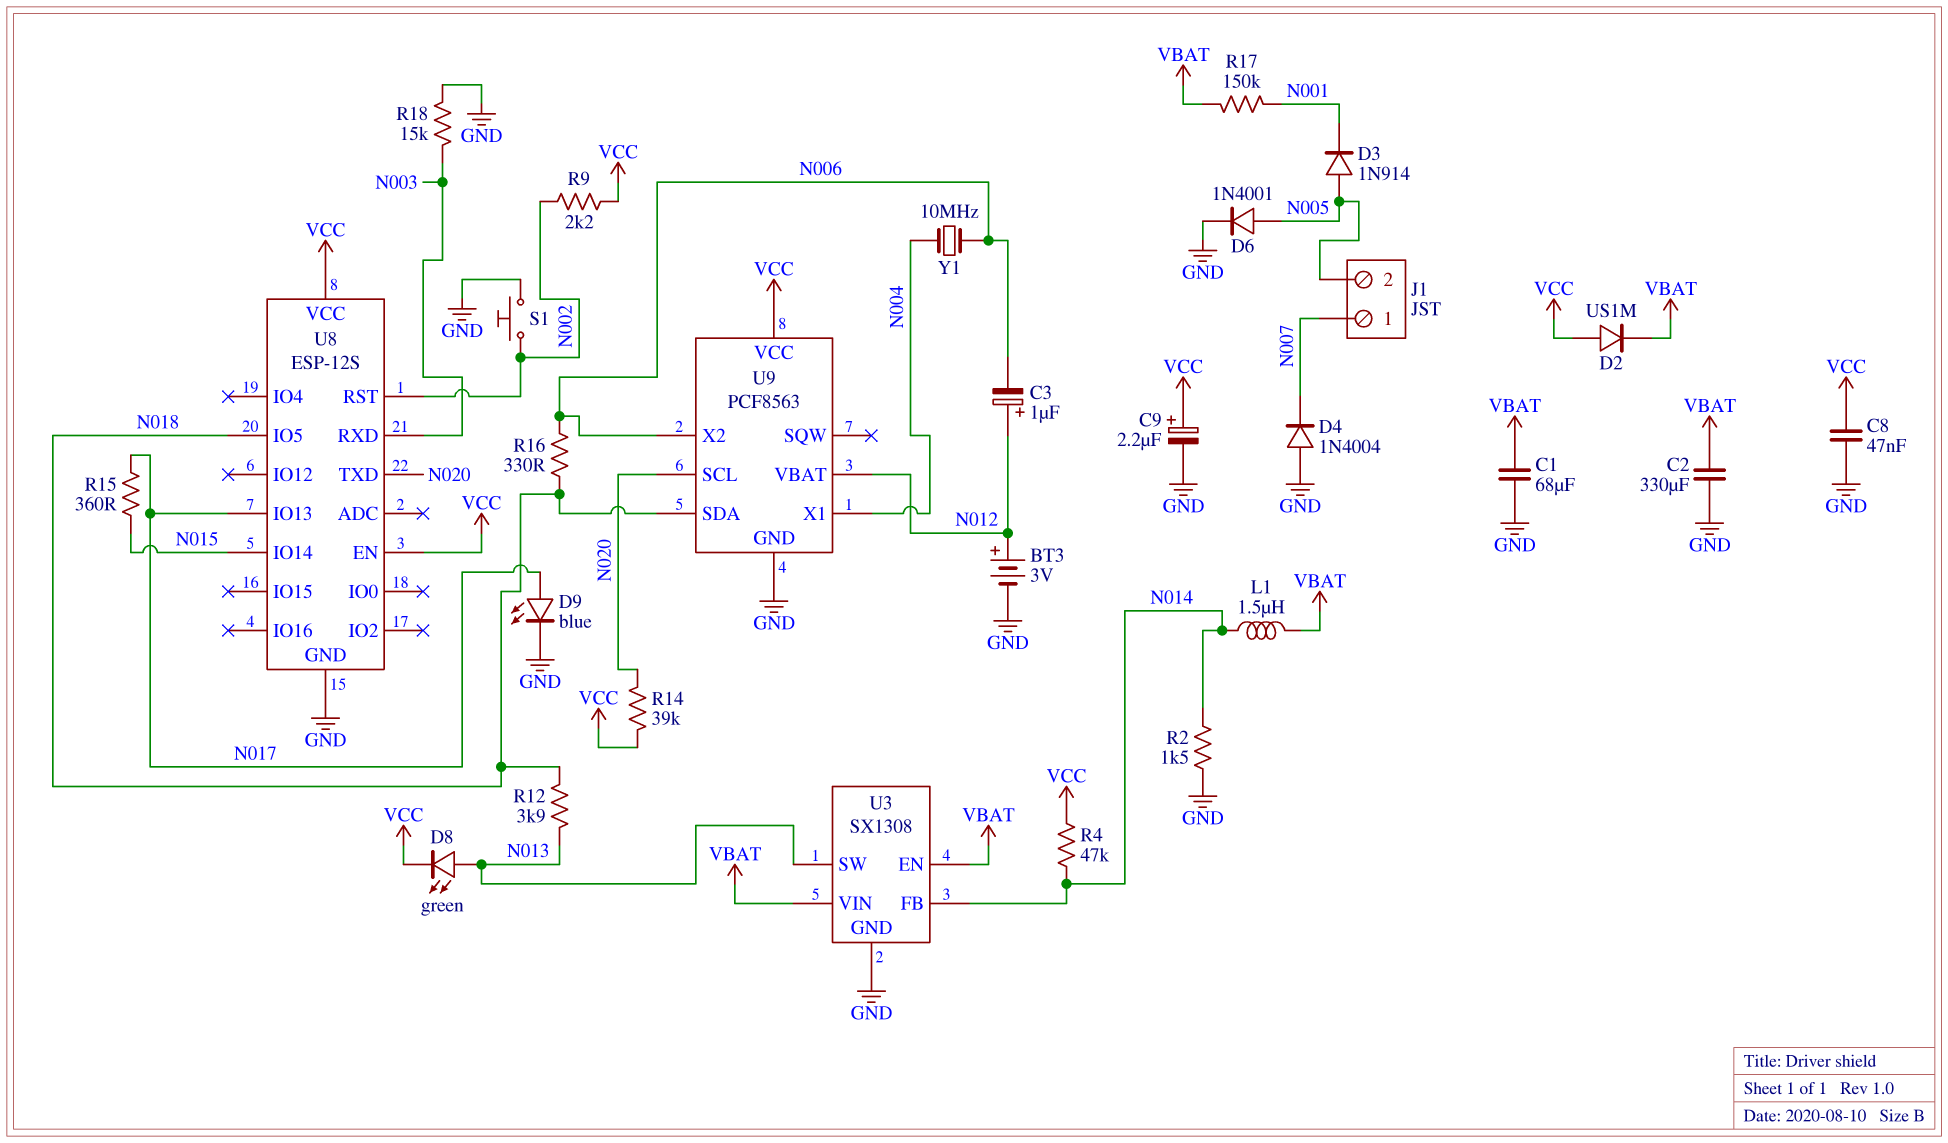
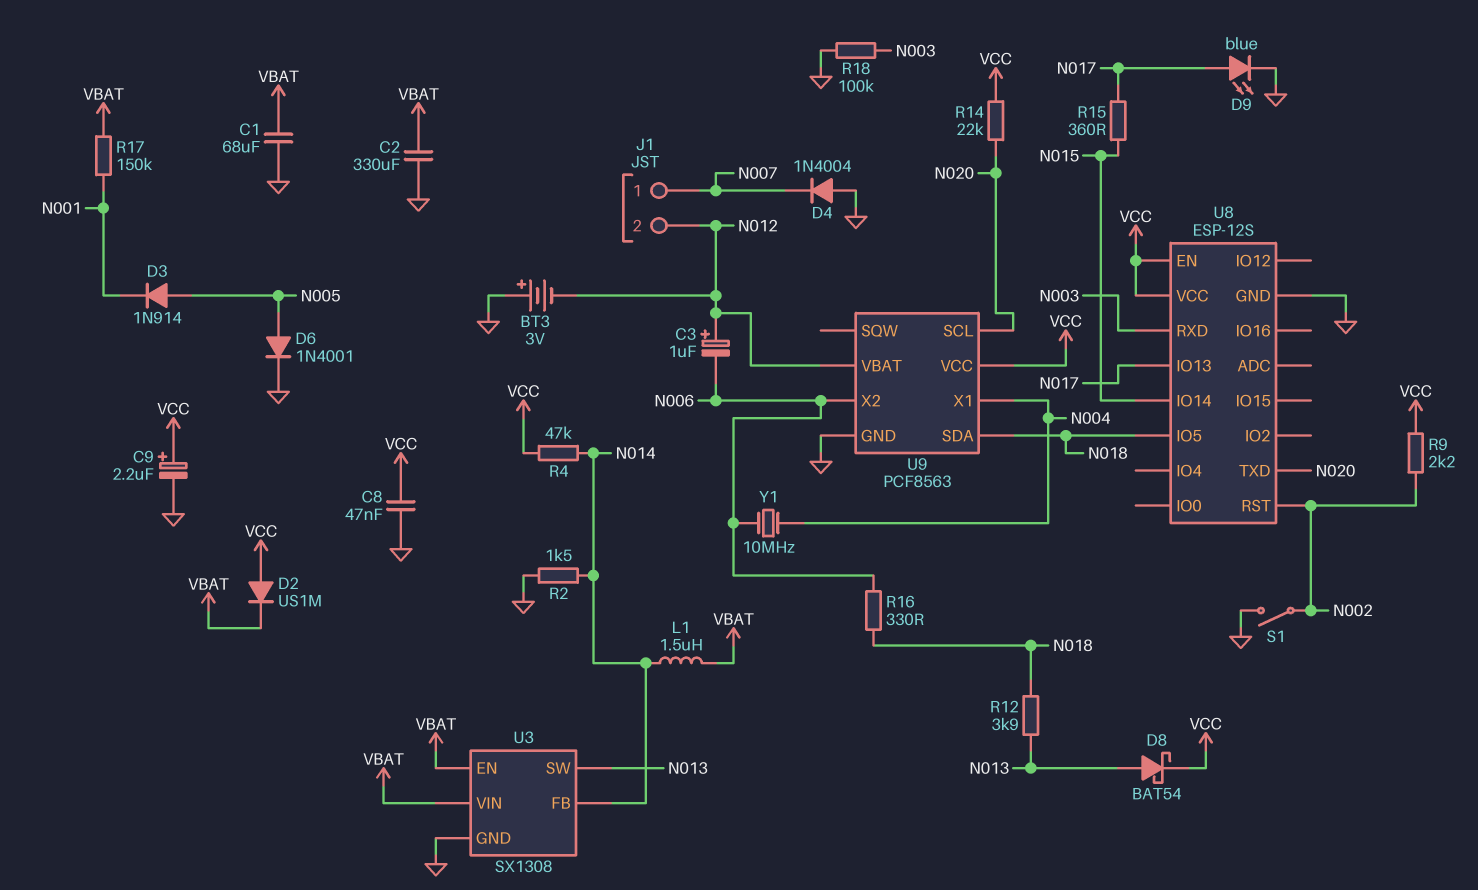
BT3: 3V (plus N012, minus GND) -> 3V (plus GND, minus N012)
D8: LED green (A N013, K VCC) -> schottky BAT54 (A N013, K VCC)
J1 pin 2: N005 -> N012
R14: 39k (N020, VCC) -> 22k (N020, VCC)
R18: 15k (GND, N003) -> 100k (GND, N003)
S1: button (GND, N002) -> switch (GND, N002)

